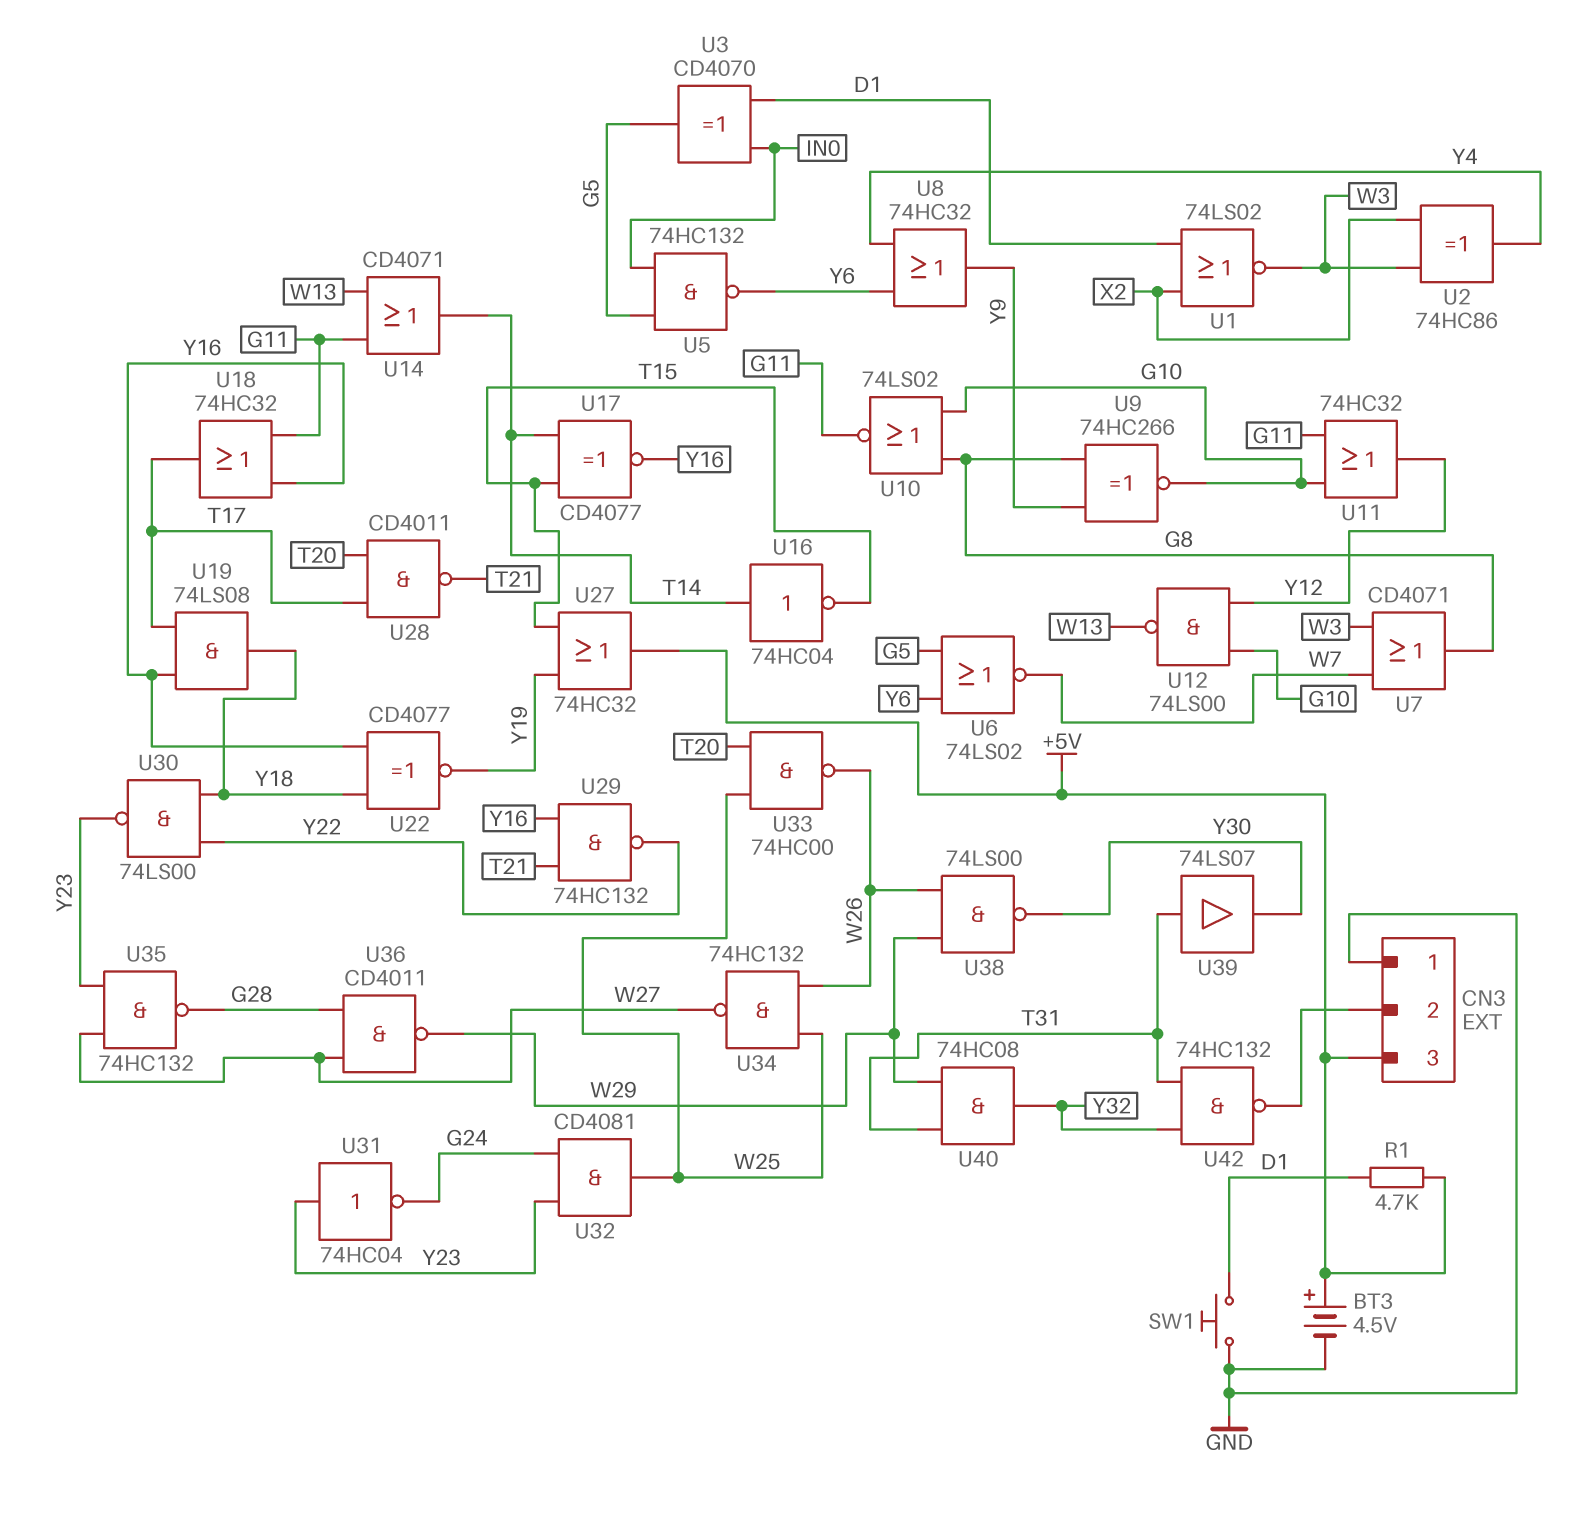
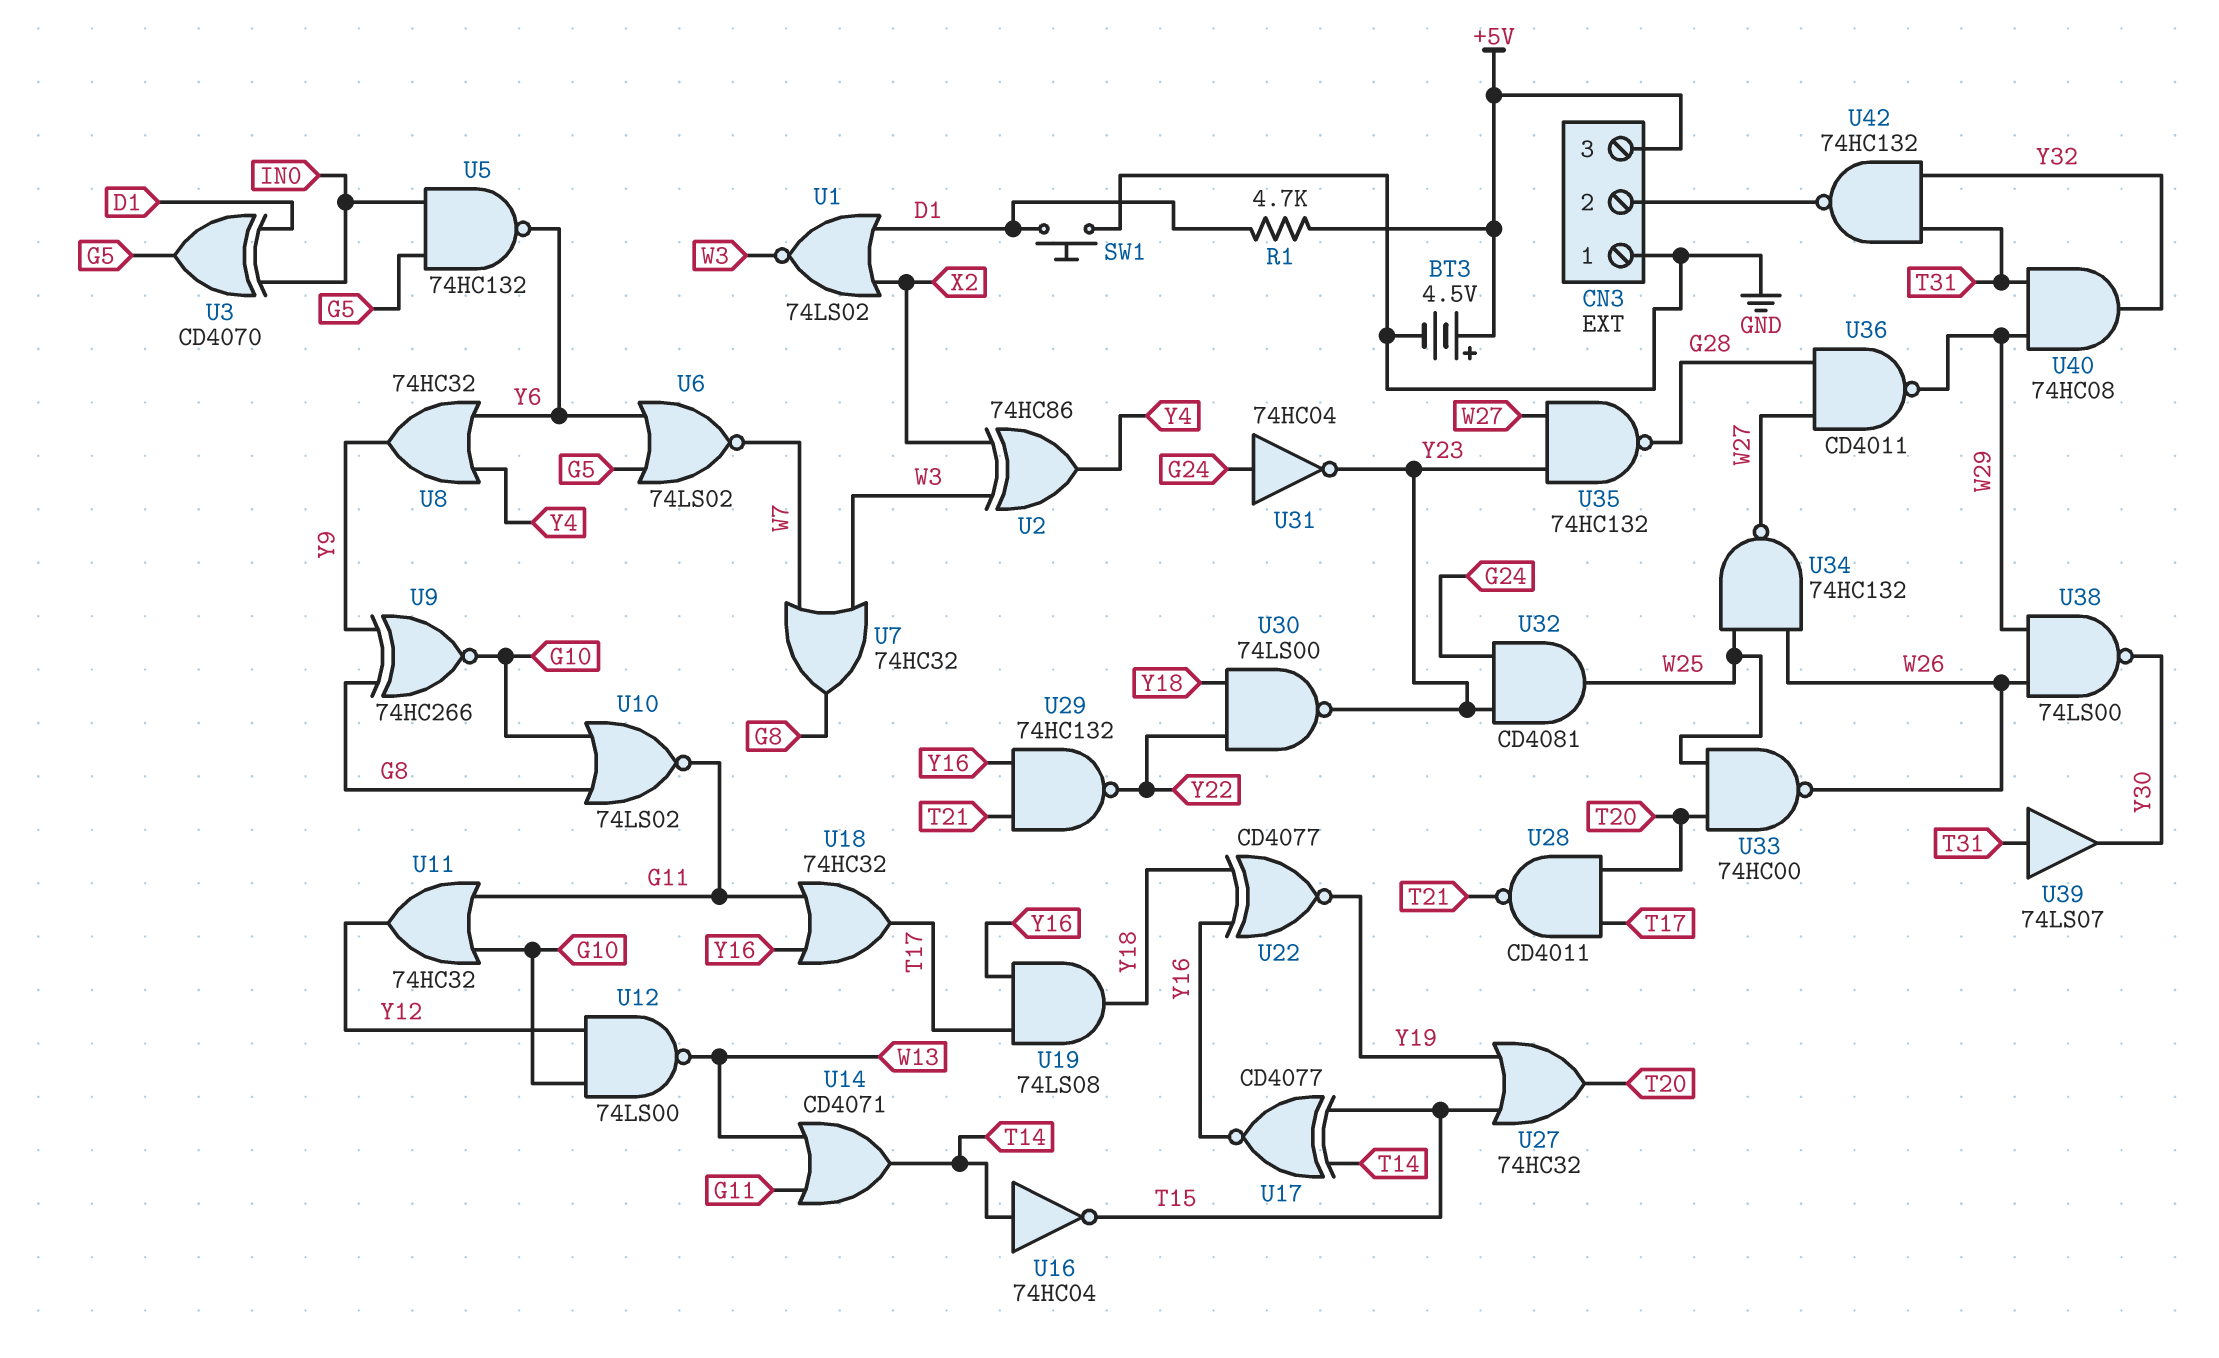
U7: OR CD4071 (in W3, in W7, out G8) -> OR 74HC32 (in W3, in W7, out G8)
U27: OR 74HC32 (in T15, in Y19, out +5V) -> OR 74HC32 (in T15, in Y19, out T20)
U31: NOT 74HC04 (in Y23, out G24) -> NOT 74HC04 (in G24, out Y23)

